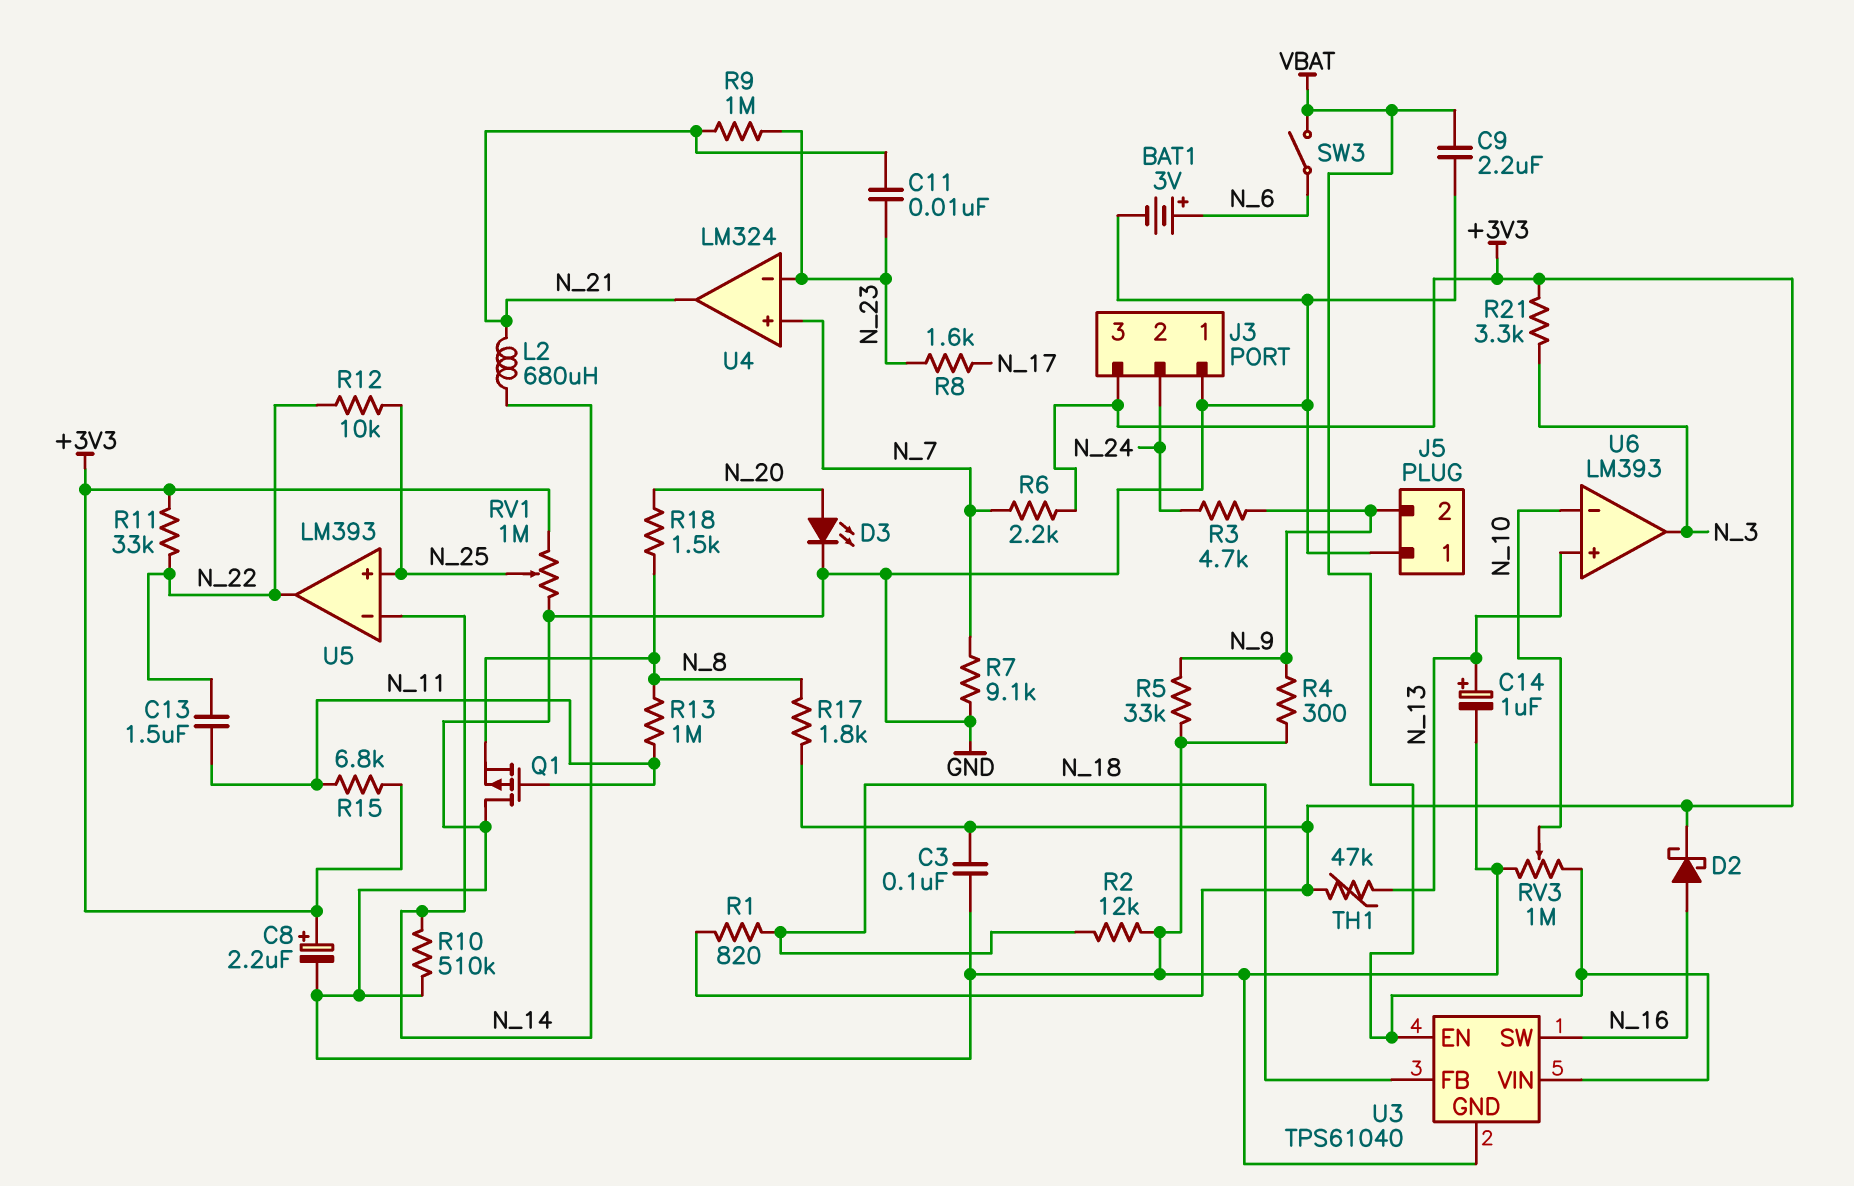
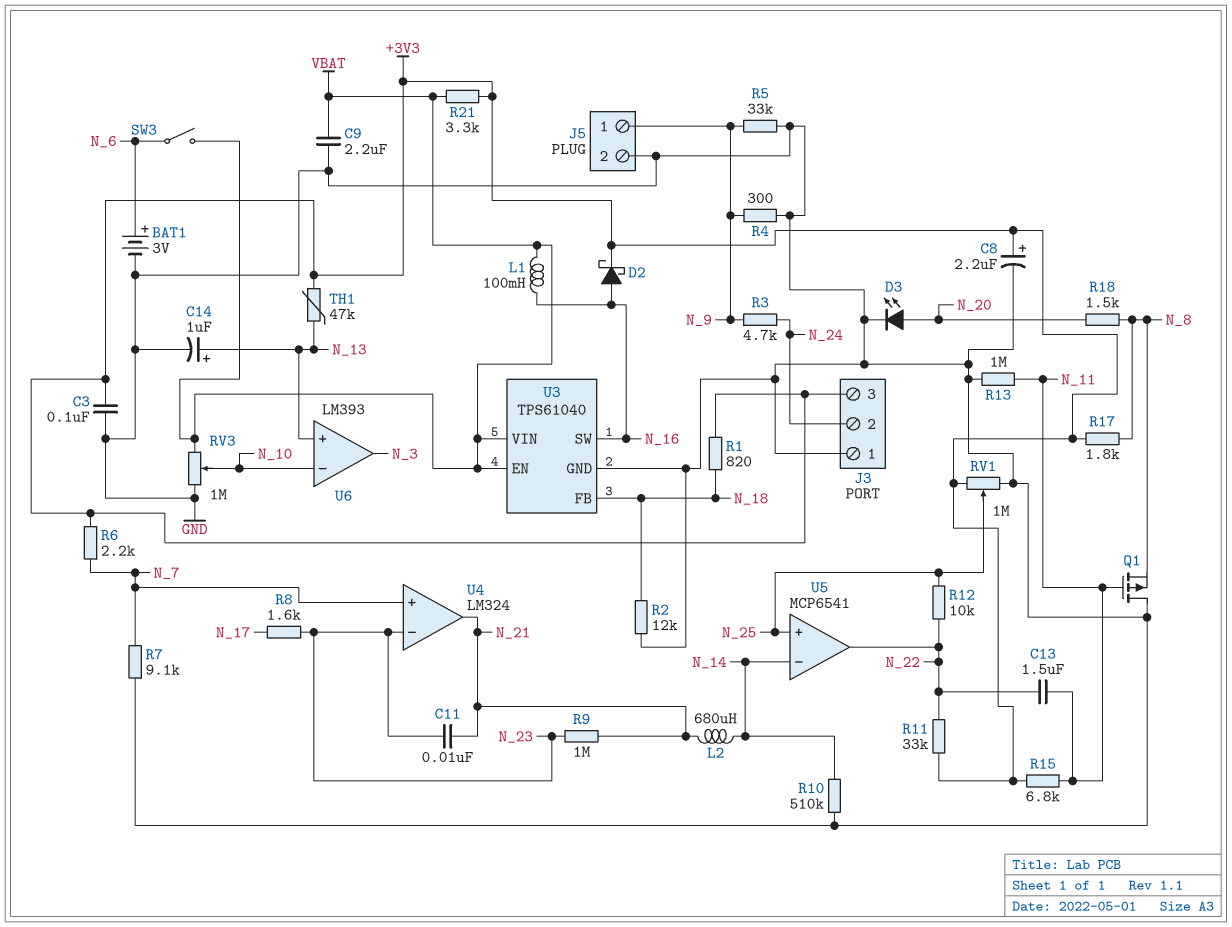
J5 pin 1: GND -> N_9
J5 pin 2: N_9 -> GND
L1: none -> 100mH (N_16, VBAT)
R13: 1M (N_8, N_11) -> 1M (GND, N_11)
R21: 3.3k (+3V3, N_3) -> 3.3k (+3V3, VBAT)
U5: LM393 -> MCP6541

